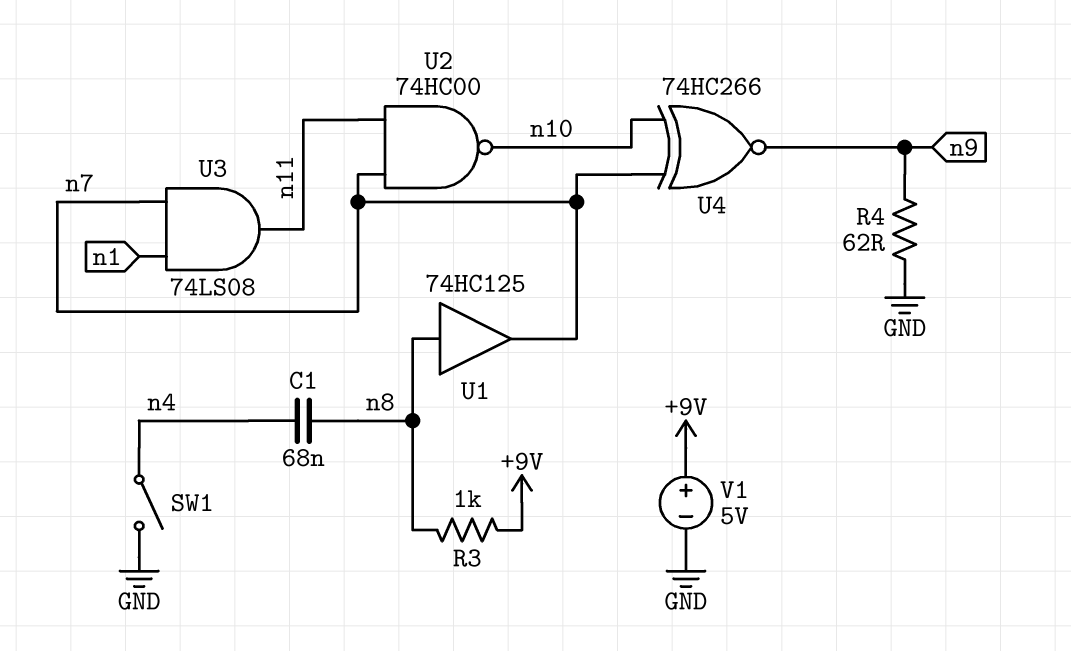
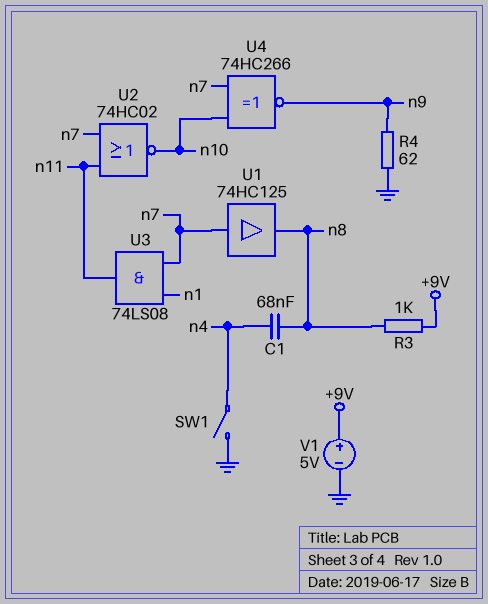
U1: buffer 74HC125 (in n8, out n7) -> buffer 74HC125 (in n7, out n8)
U2: NAND 74HC00 (in n7, in n11, out n10) -> NOR 74HC02 (in n7, in n11, out n10)

